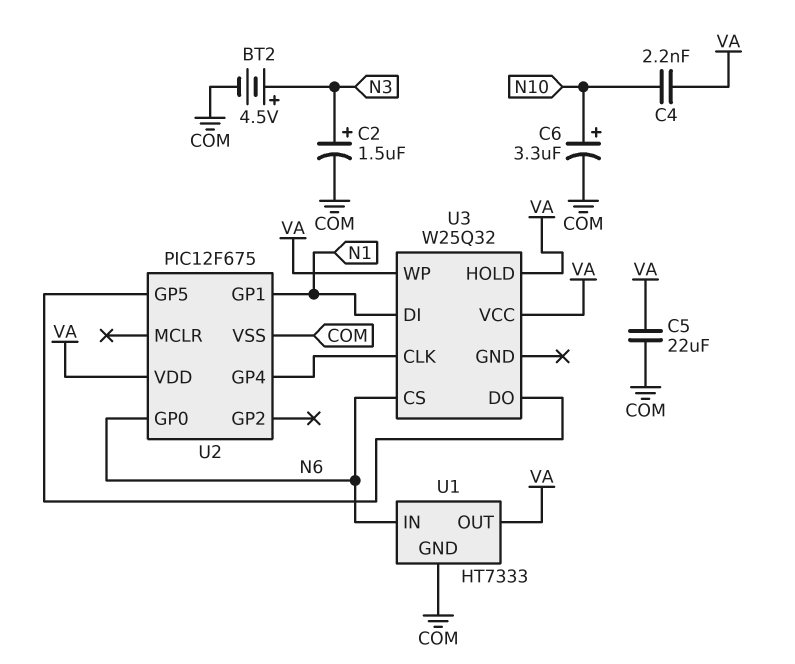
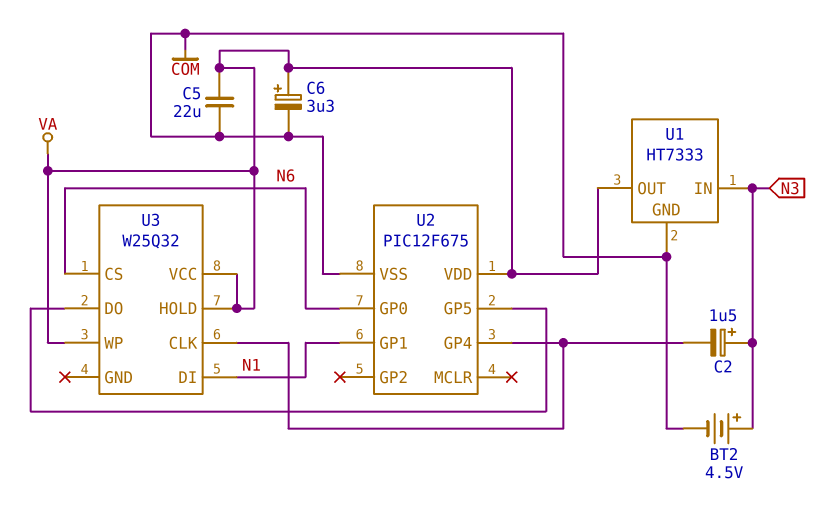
C2: 1.5uF (plus N3, minus COM) -> 1.5uF (plus N3, minus U2/GP4)
C4: 2.2nF (N10, VA) -> none
C6: 3.3uF (plus N10, minus COM) -> 3.3uF (plus VA, minus COM)
U1 pin IN: N6 -> N3

